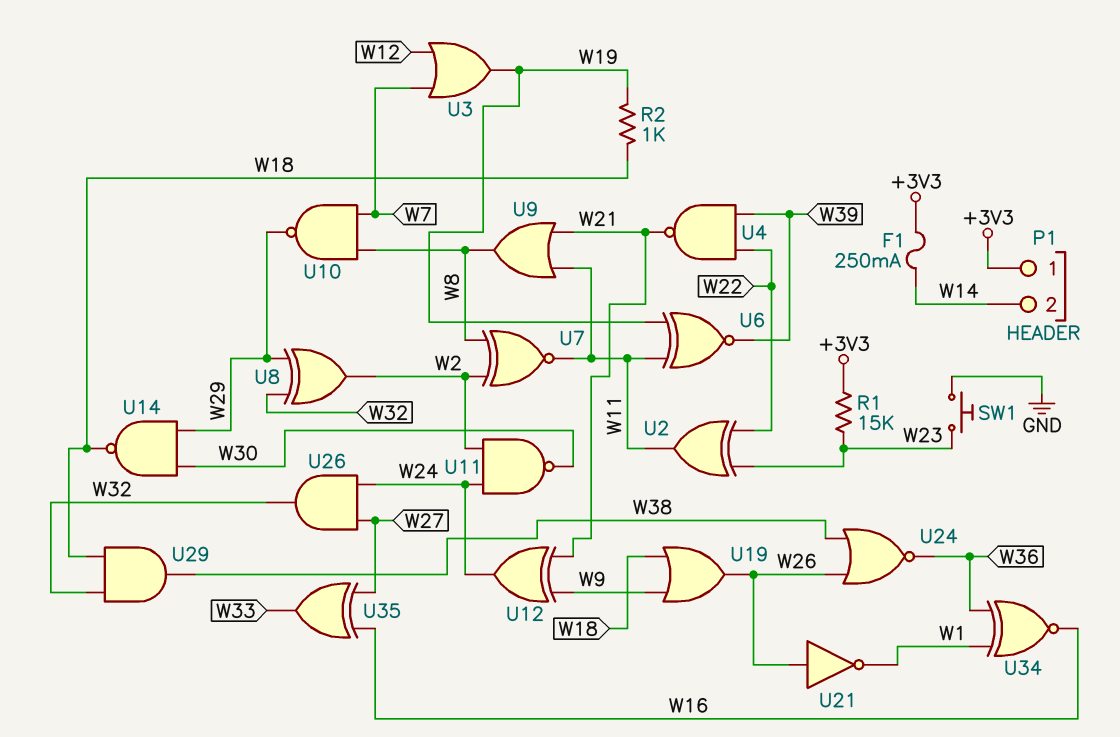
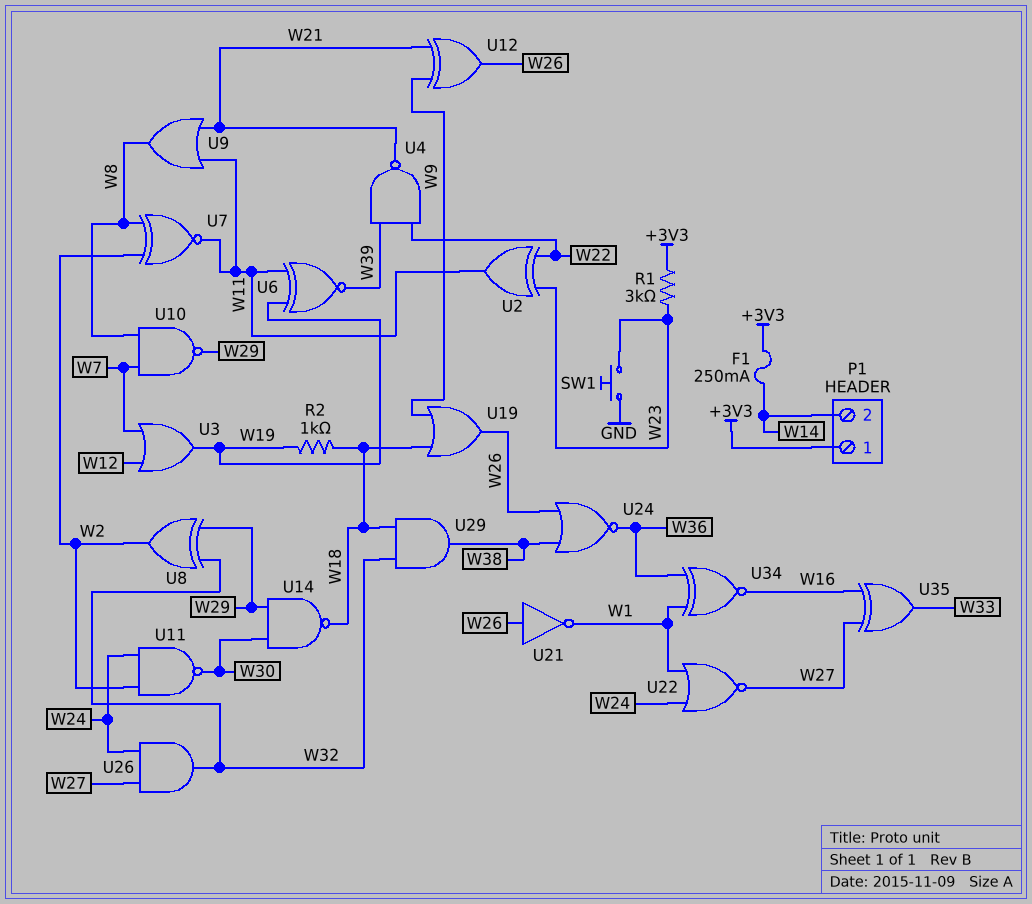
R1: 15k (+3V3, W23) -> 3k (+3V3, W23)
U12: XOR (in W9, in W21, out W24) -> XOR (in W9, in W21, out W26)
U22: none -> NOR (in W1, in W24, out W27)

